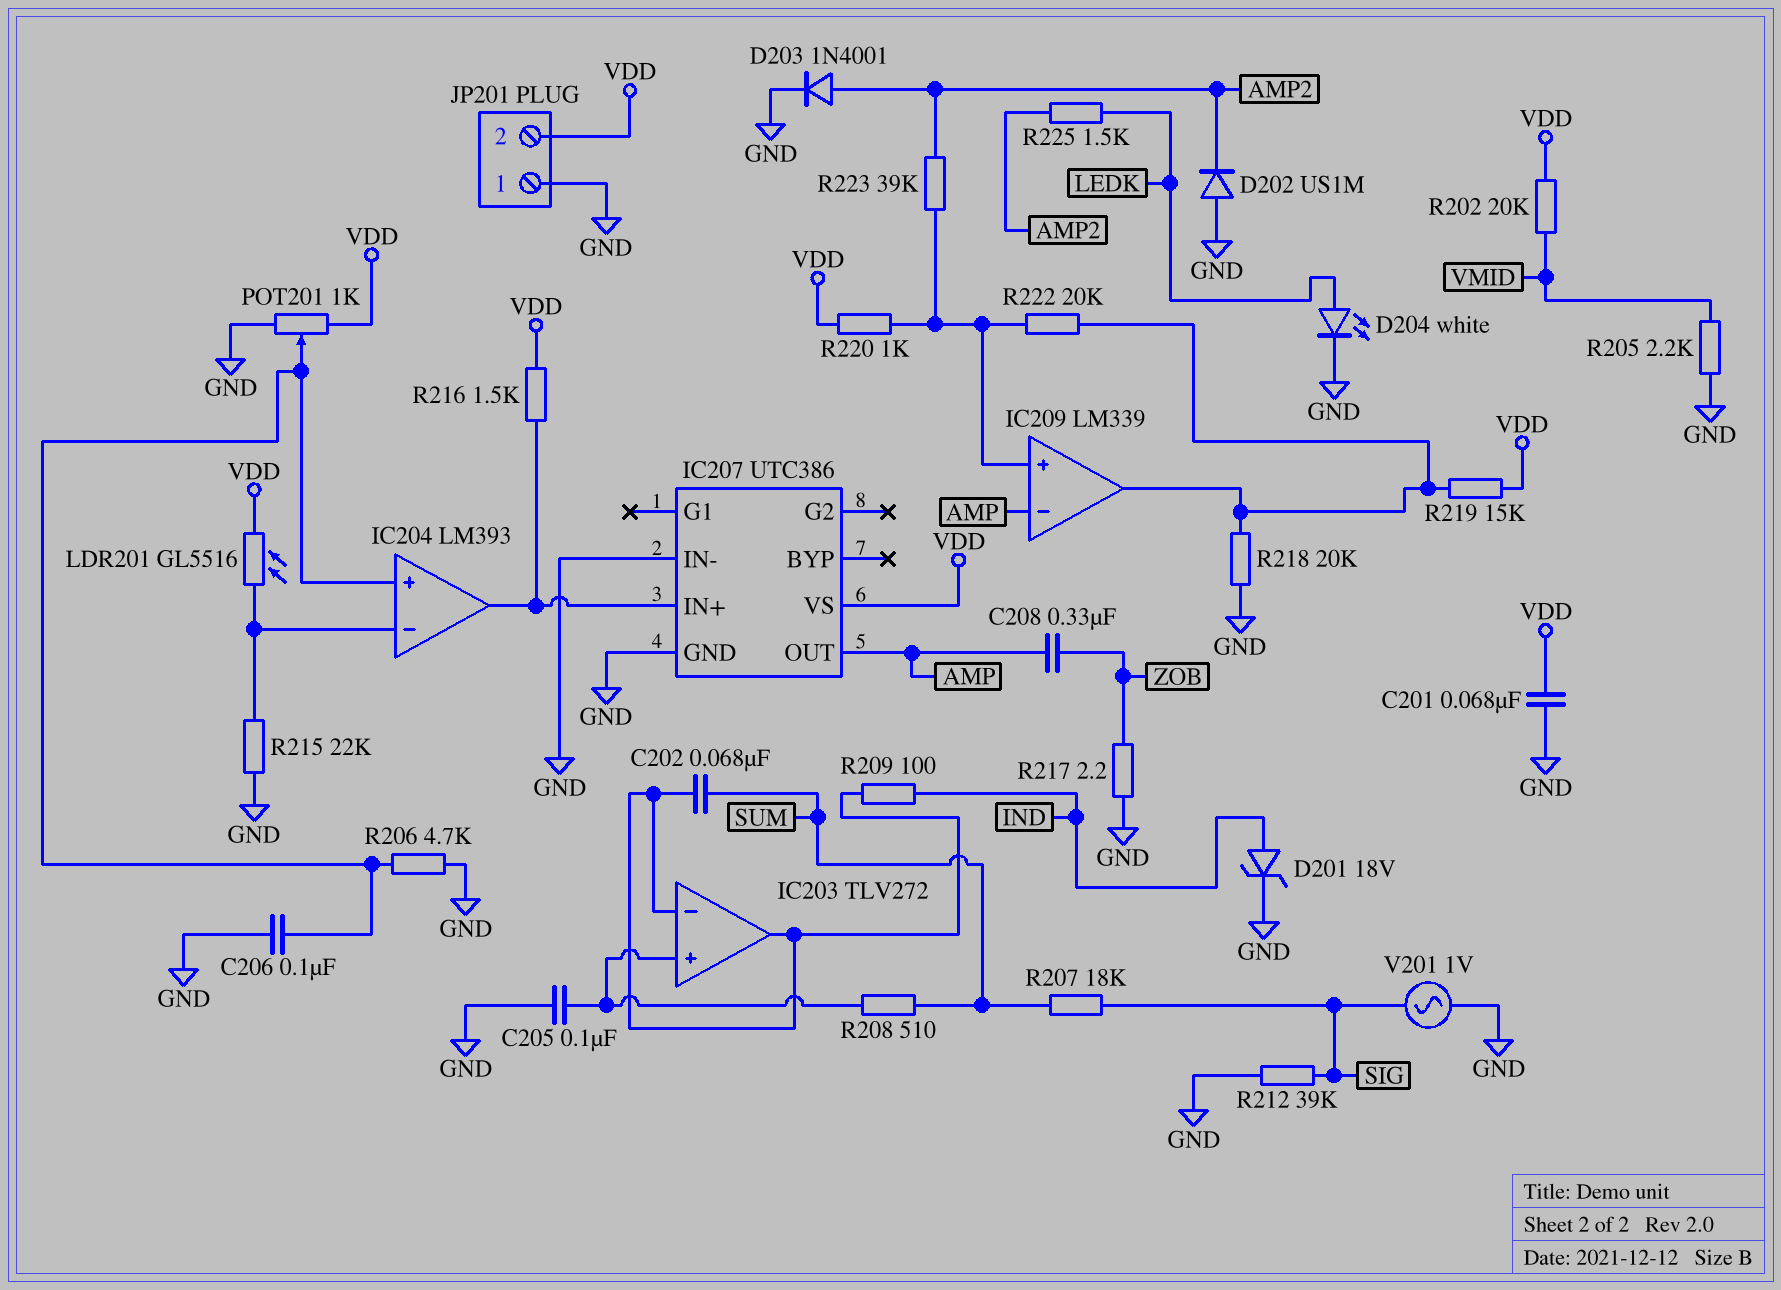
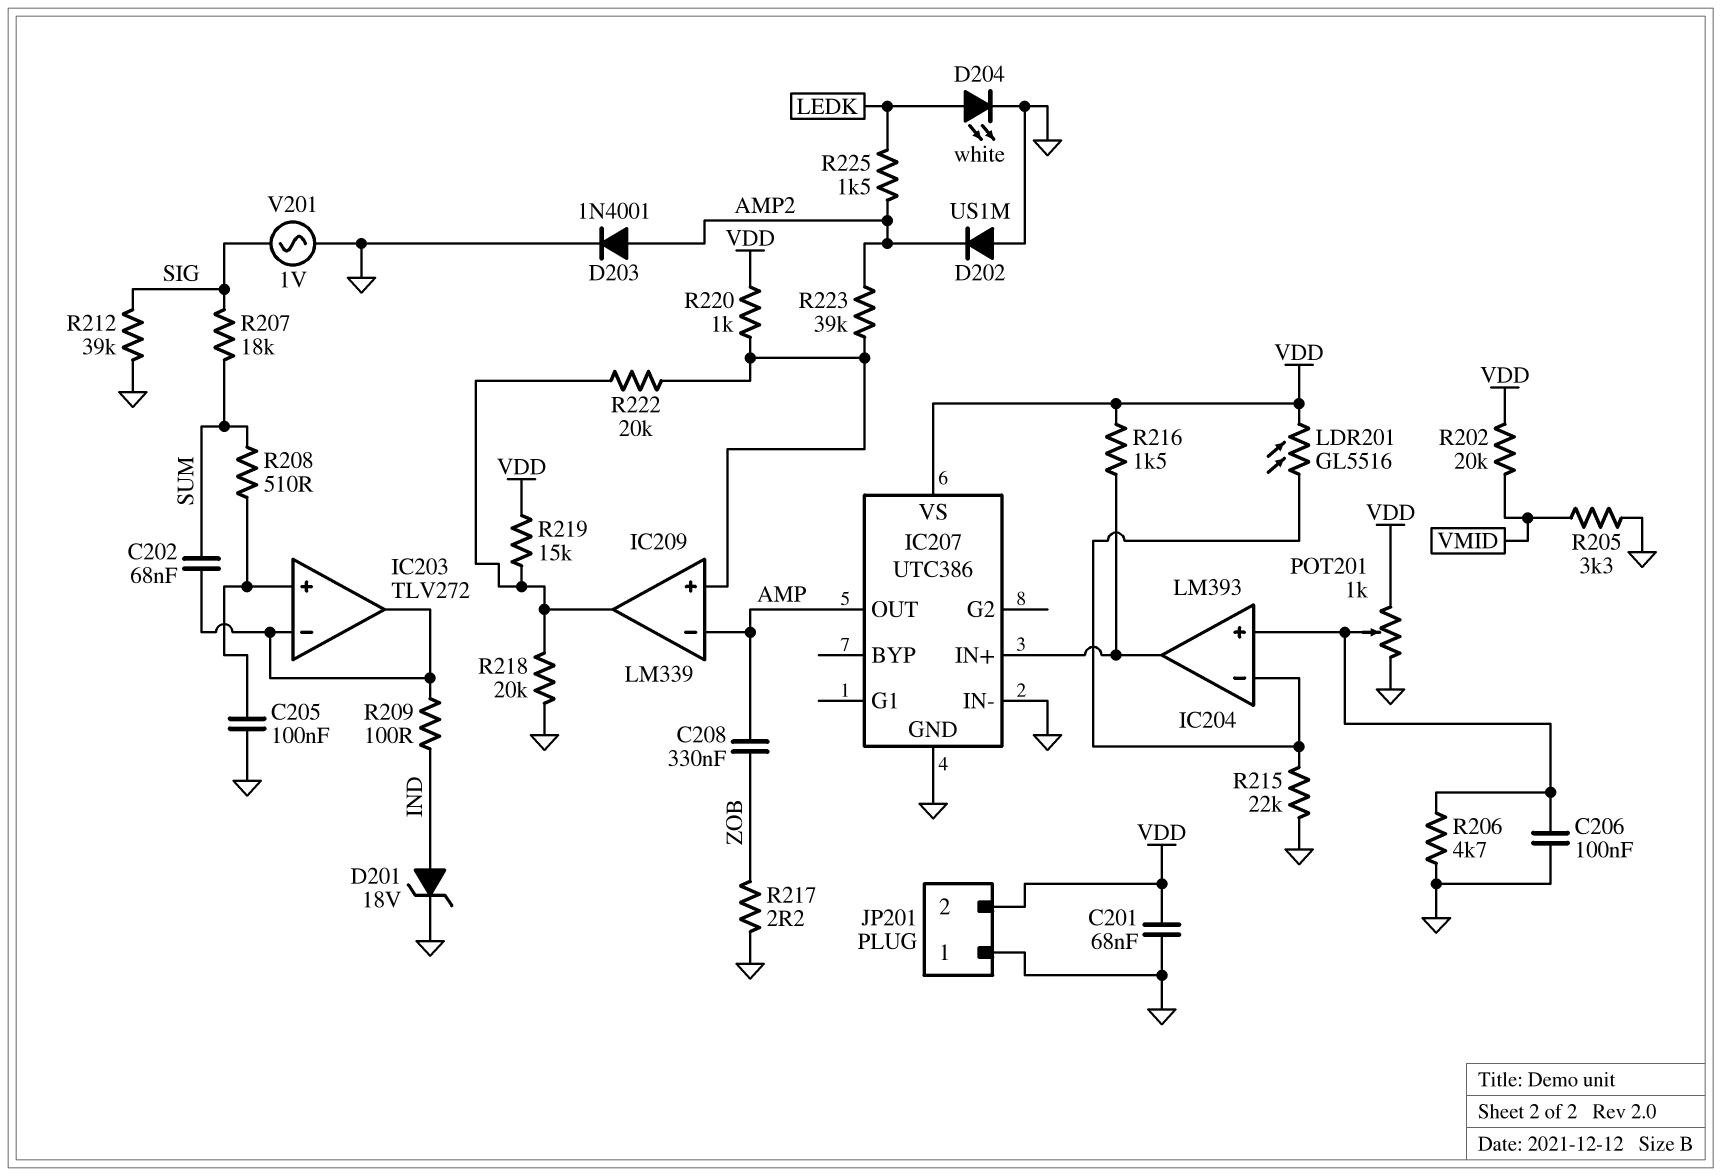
R205: 2.2k (GND, VMID) -> 3.3k (GND, VMID)

